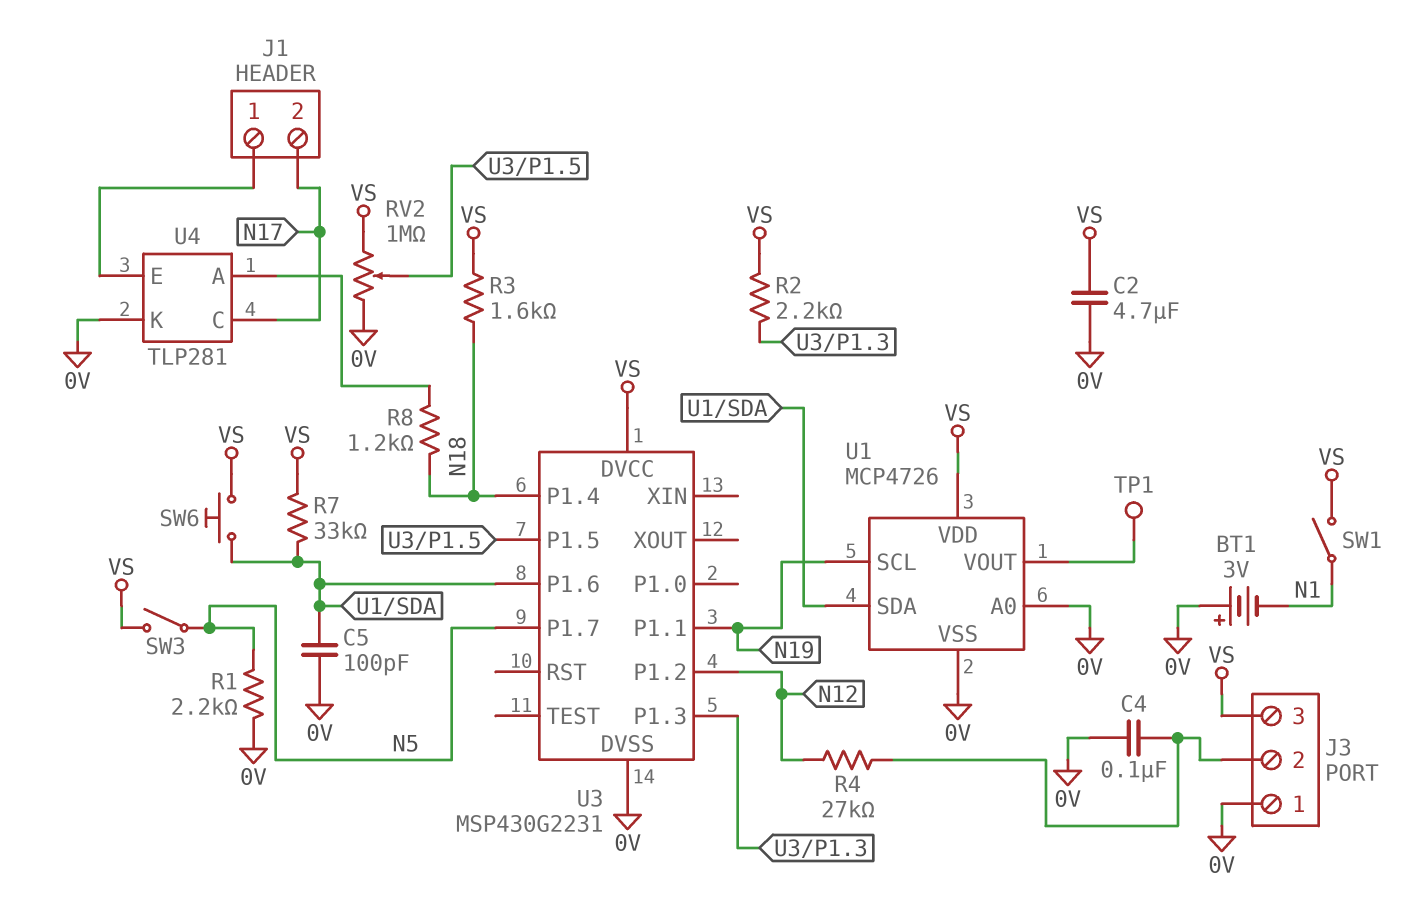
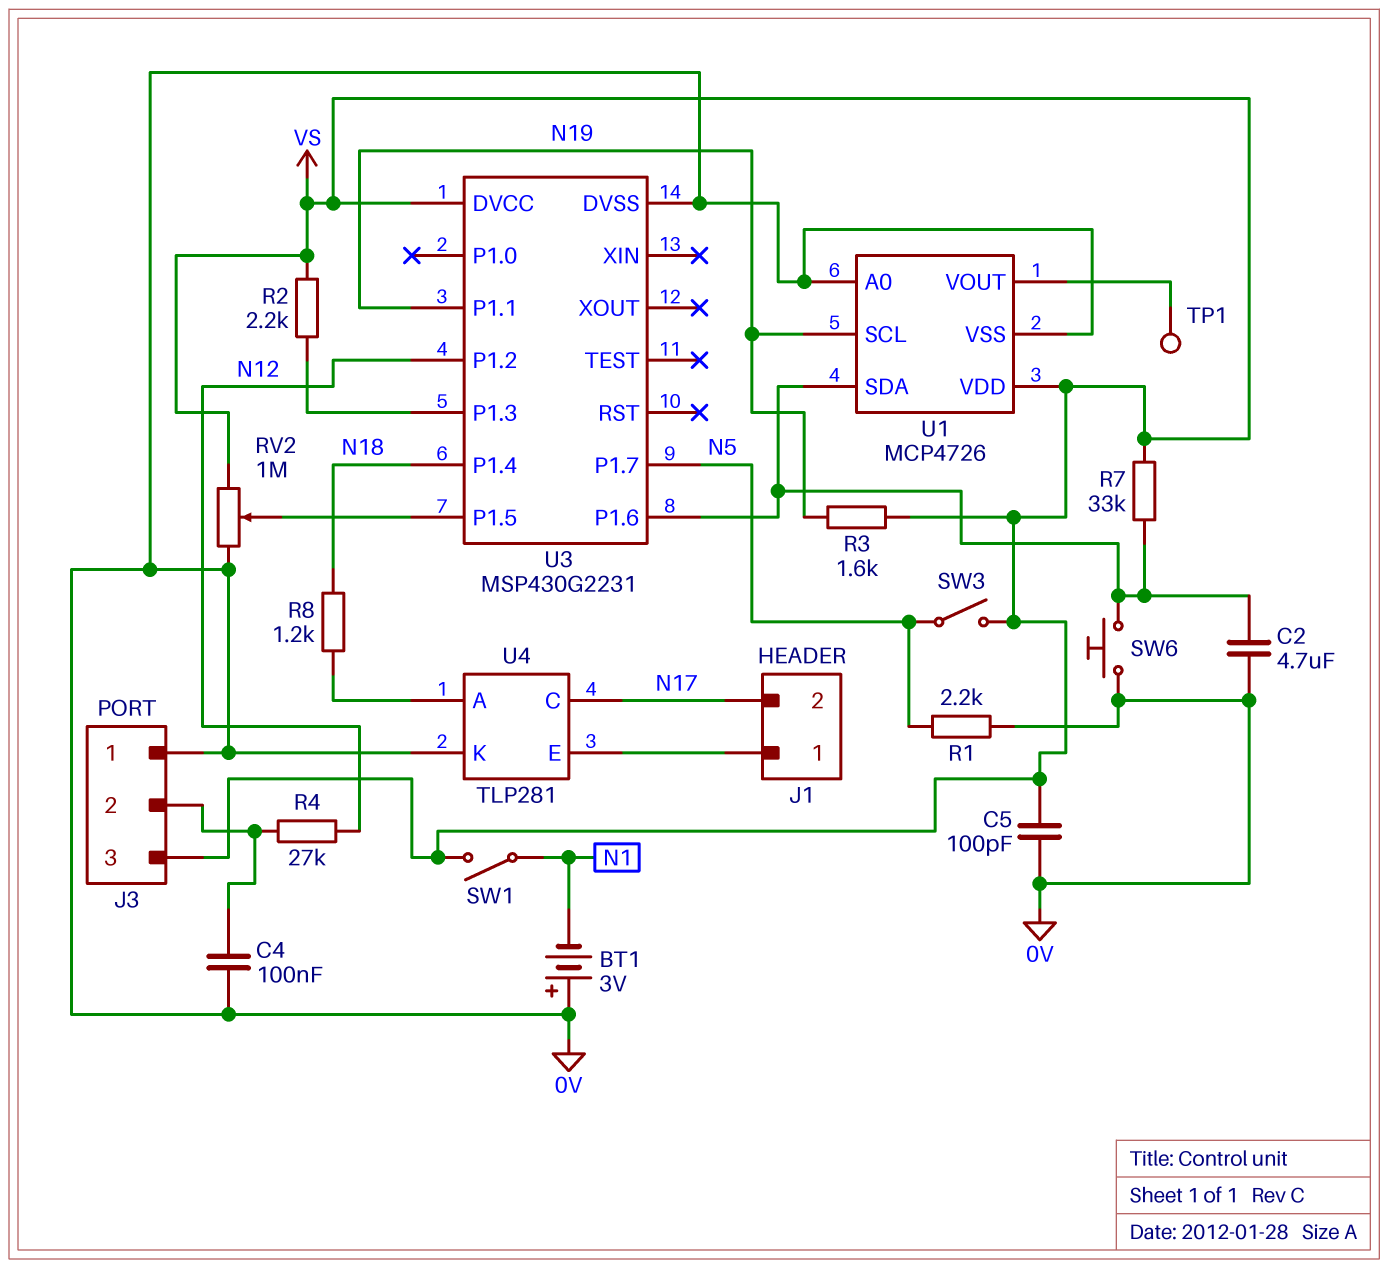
C2: 4.7uF (0V, VS) -> 4.7uF (0V, U1/SDA)
C5: 100pF (0V, U1/SDA) -> 100pF (0V, VS)
R3: 1.6k (N18, VS) -> 1.6k (N19, VS)
SW6: button (U1/SDA, VS) -> button (0V, U1/SDA)

